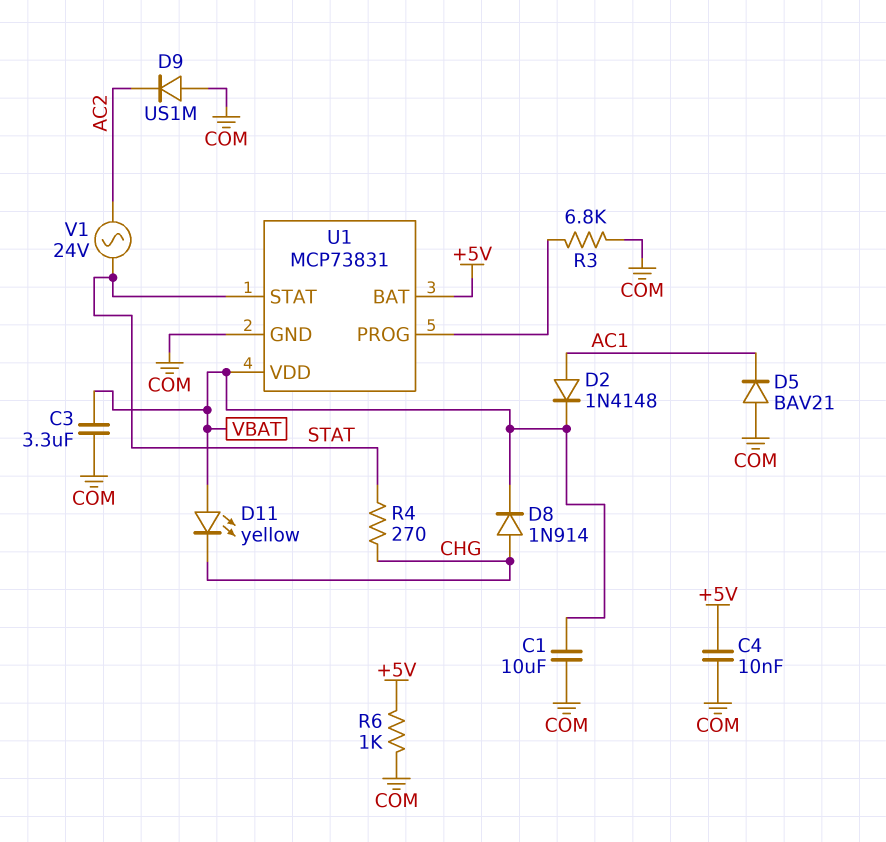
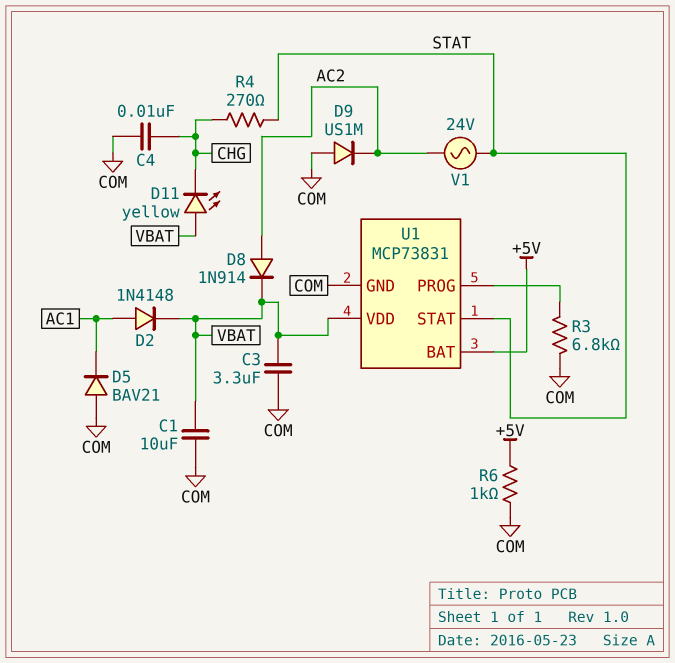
C4: 10nF (+5V, COM) -> 10nF (CHG, COM)
D8: diode 1N914 (A CHG, K VBAT) -> diode 1N914 (A AC2, K VBAT)

